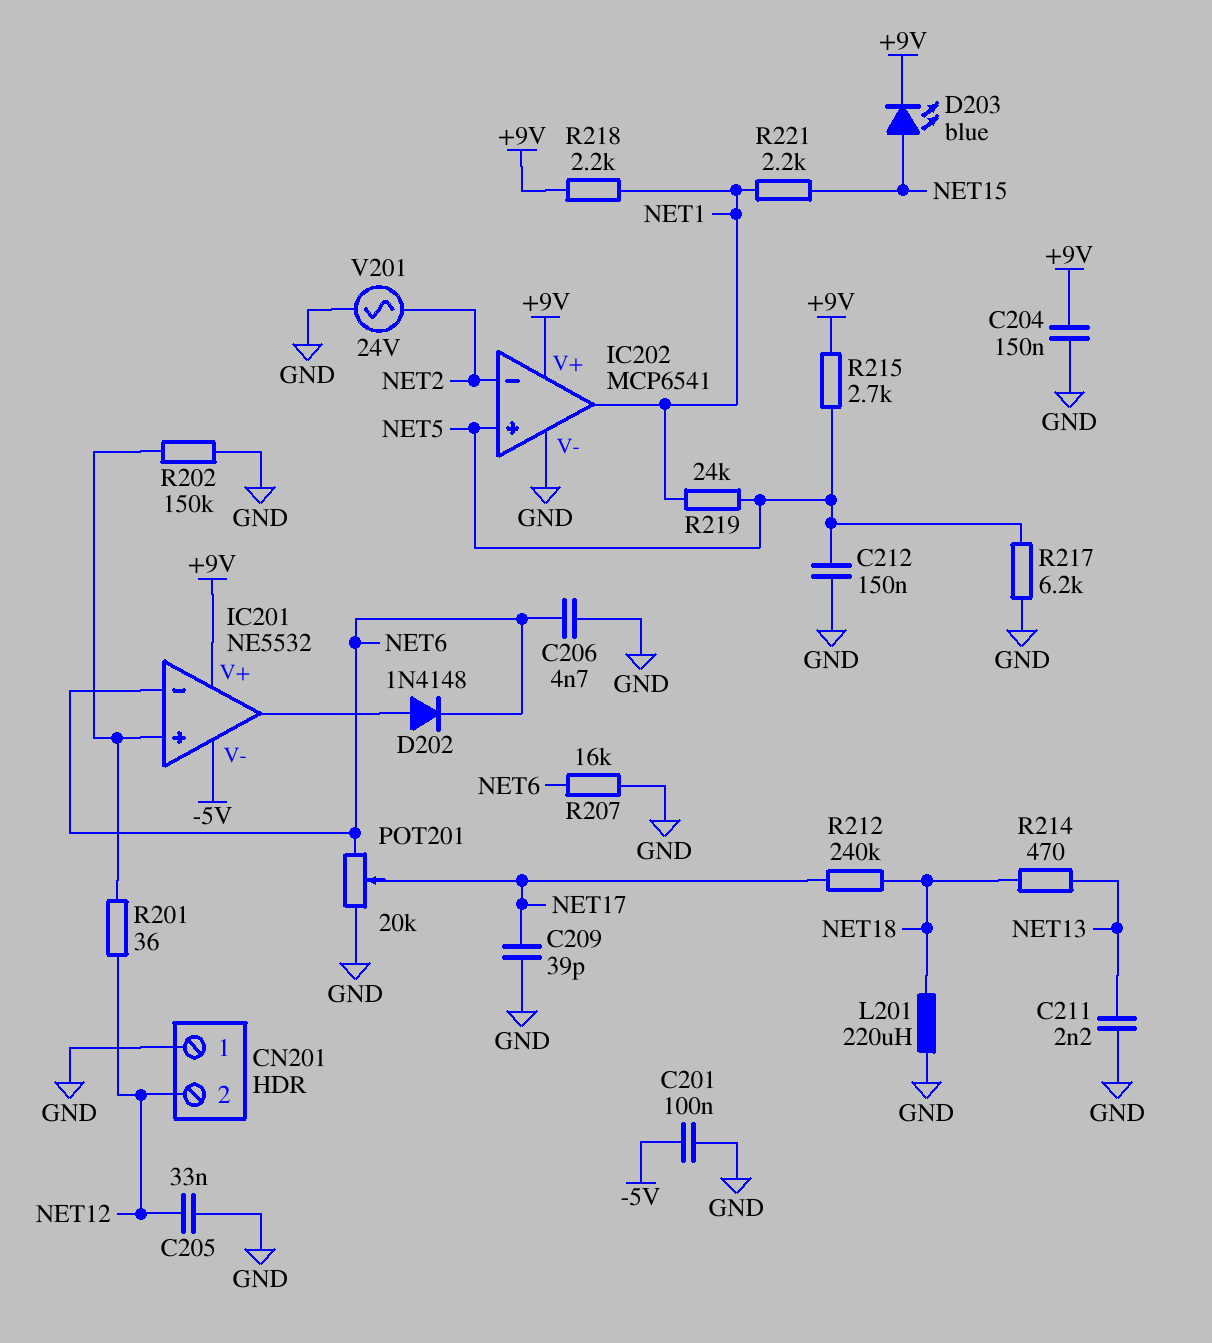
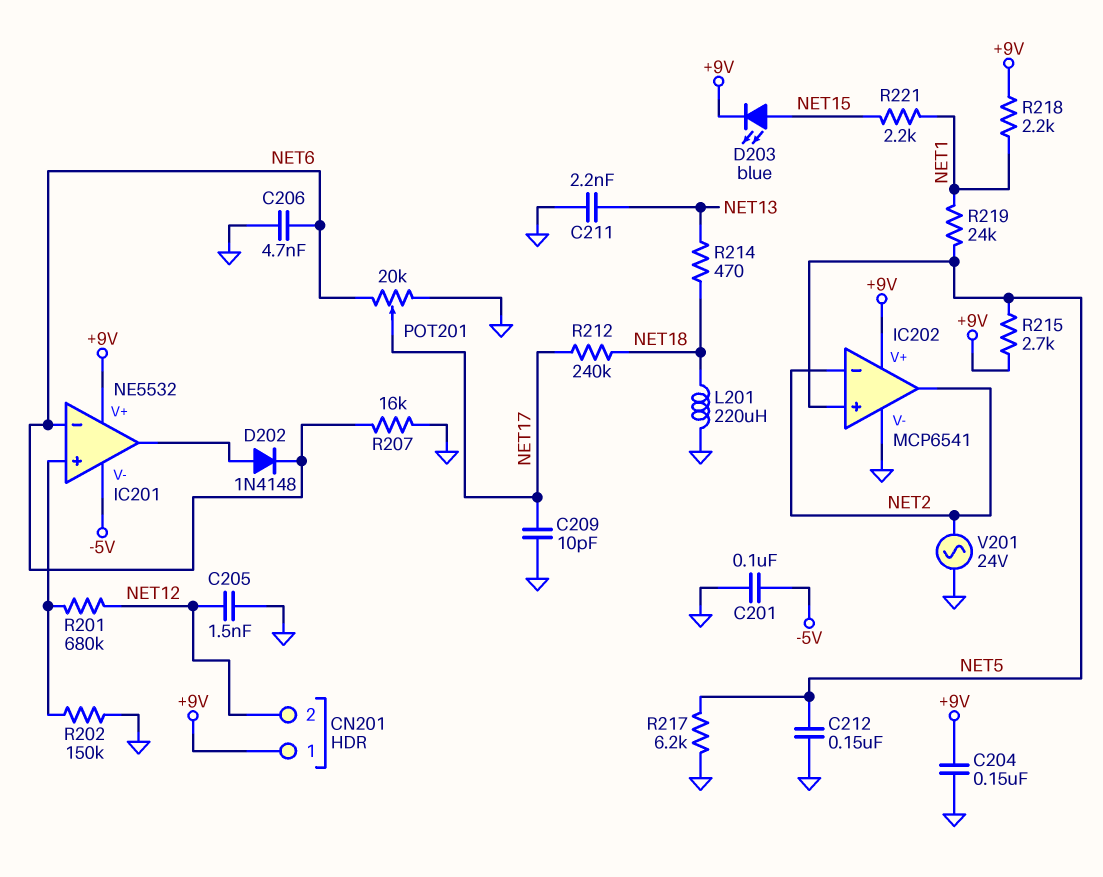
C205: 33nF (GND, NET12) -> 1.5nF (GND, NET12)
C209: 39pF (GND, NET17) -> 10pF (GND, NET17)
CN201 pin 1: GND -> +9V
IC202 pin out: NET1 -> NET2
R201: 36 (IC201/in+, NET12) -> 680k (IC201/in+, NET12)

